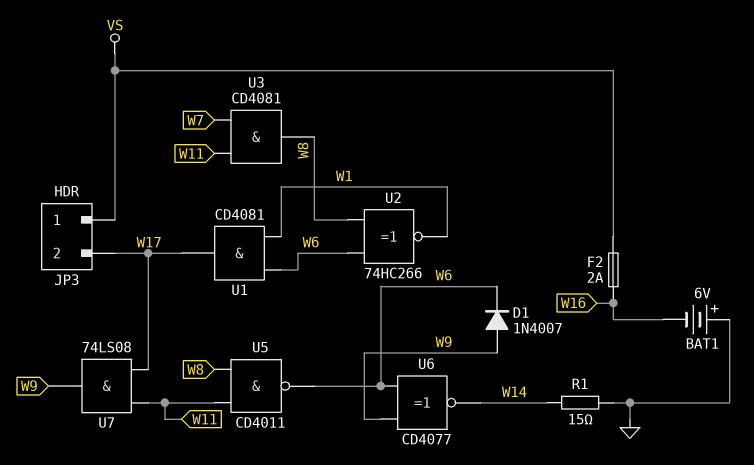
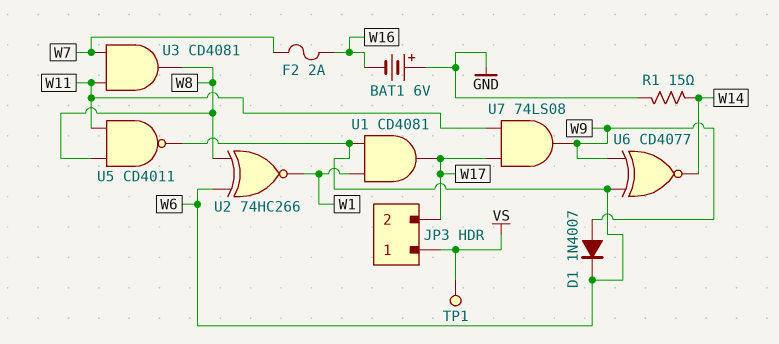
F2: 2A (VS, W16) -> 2A (W7, W16)
TP1: none -> test point (VS)

